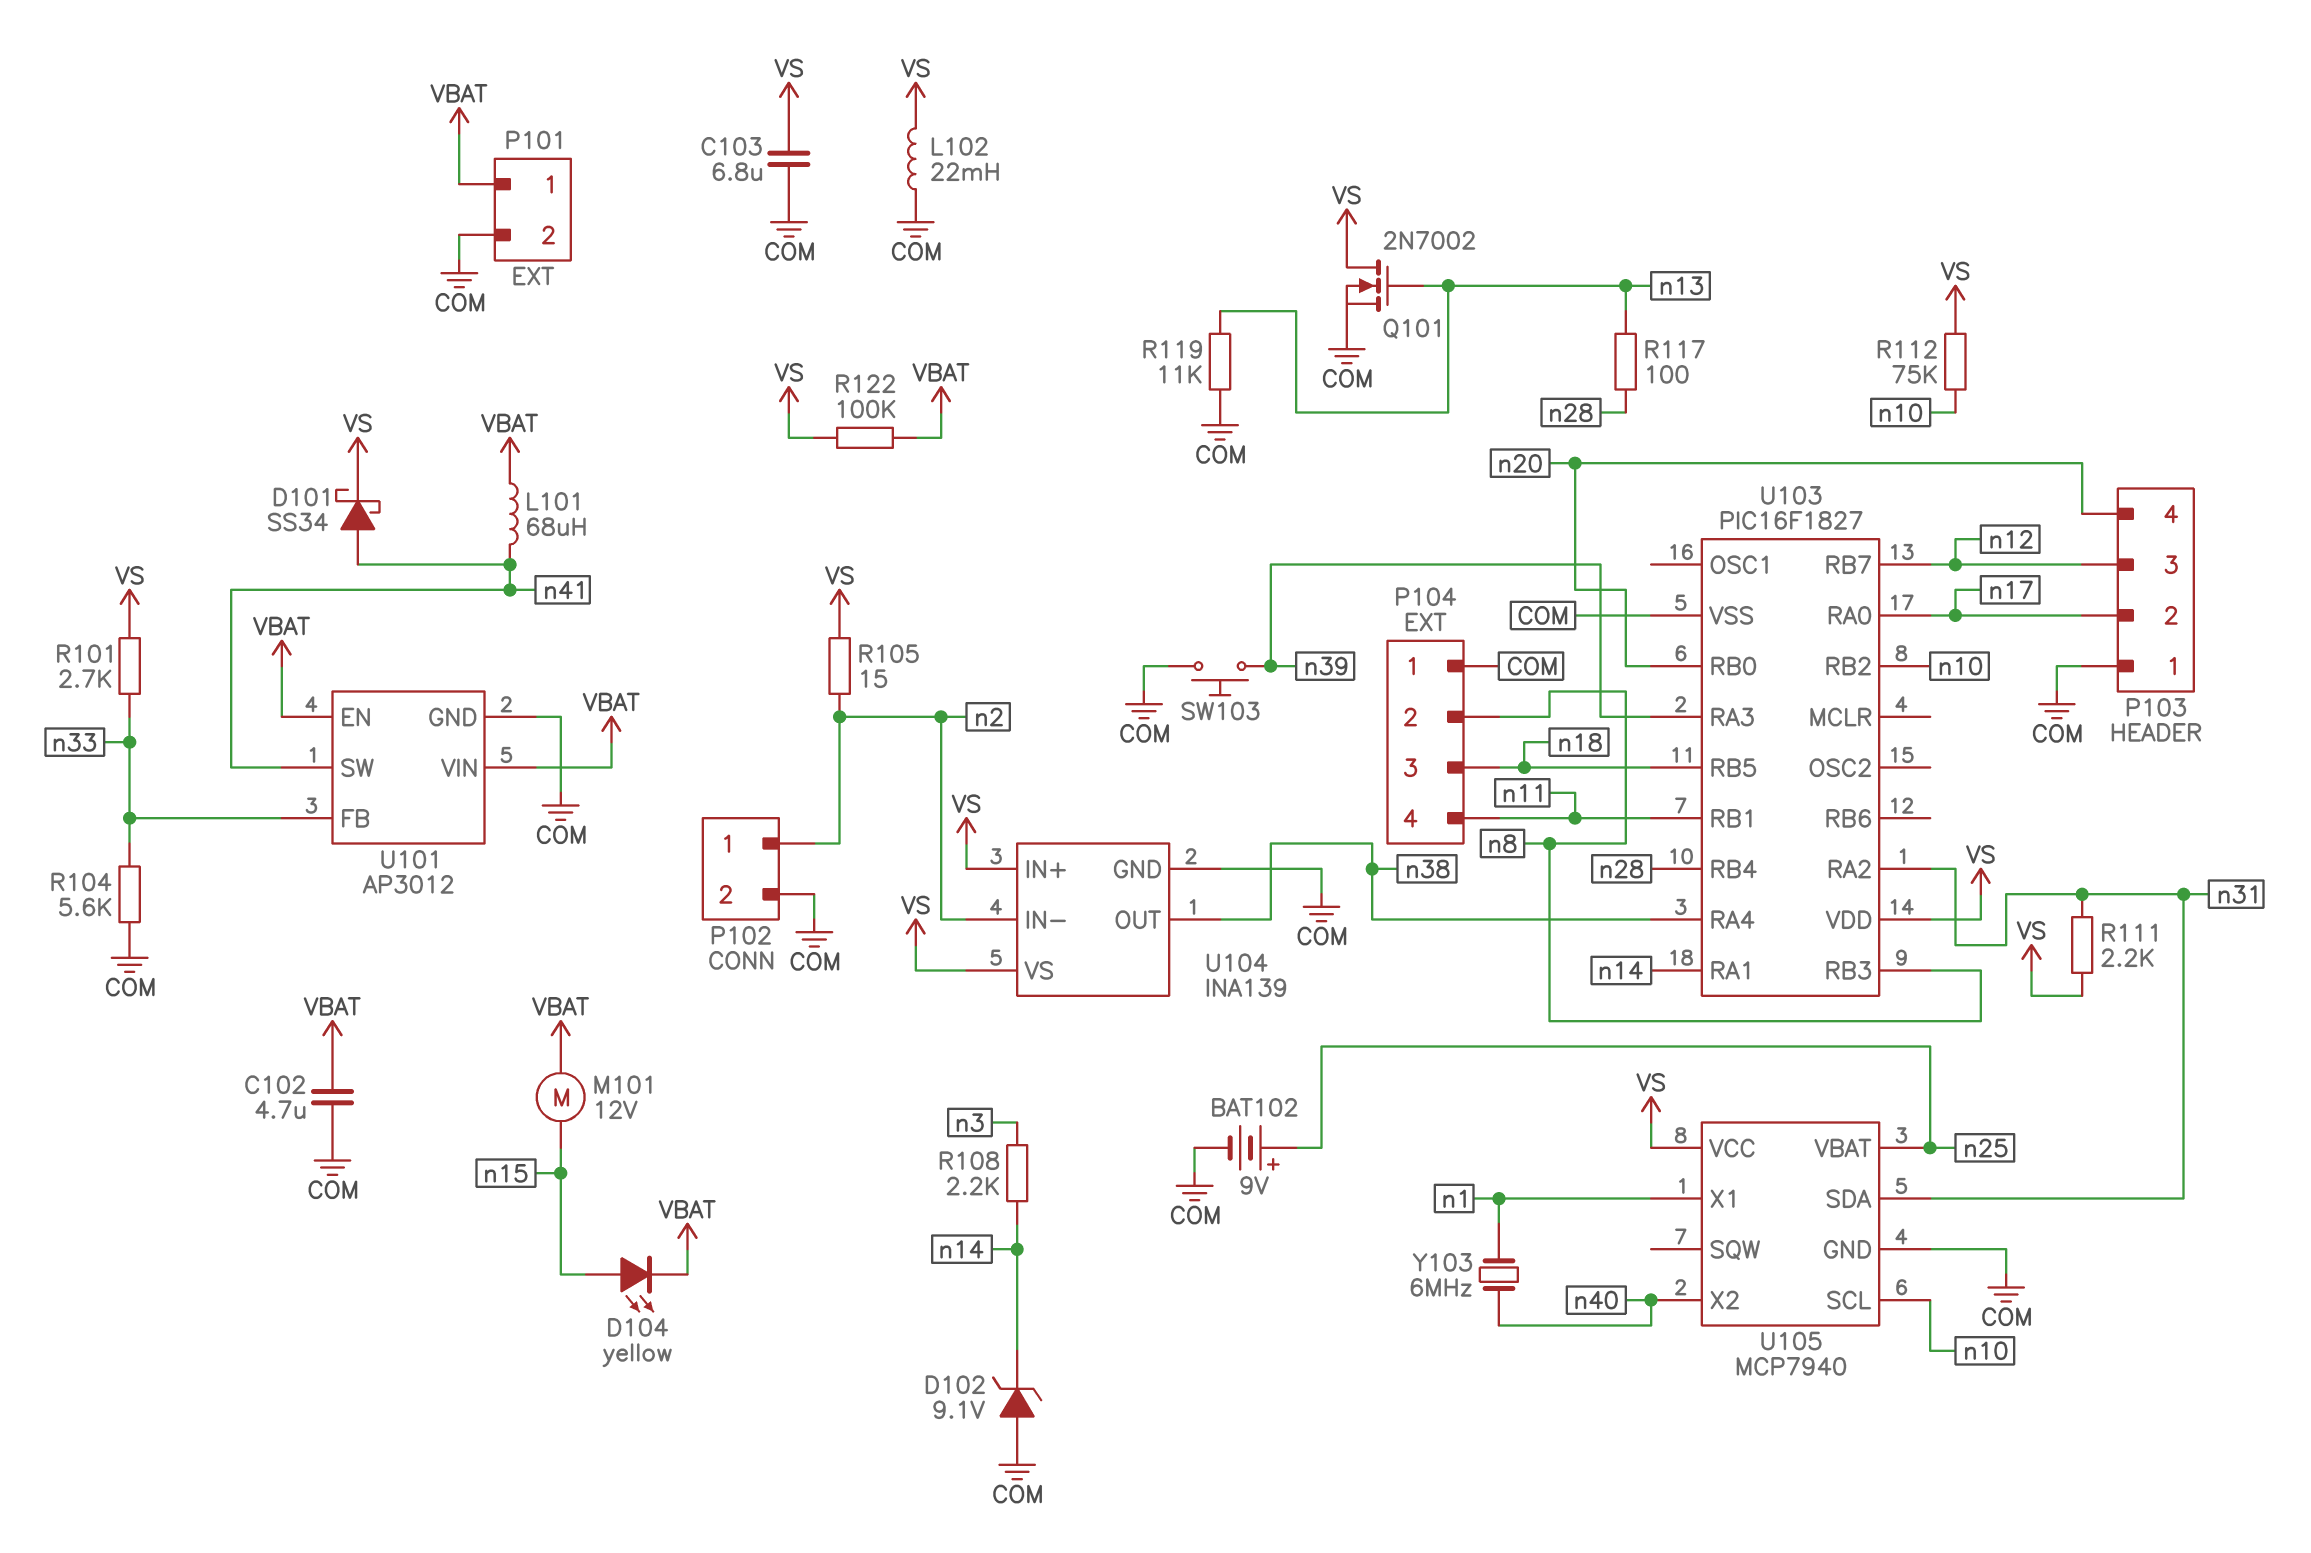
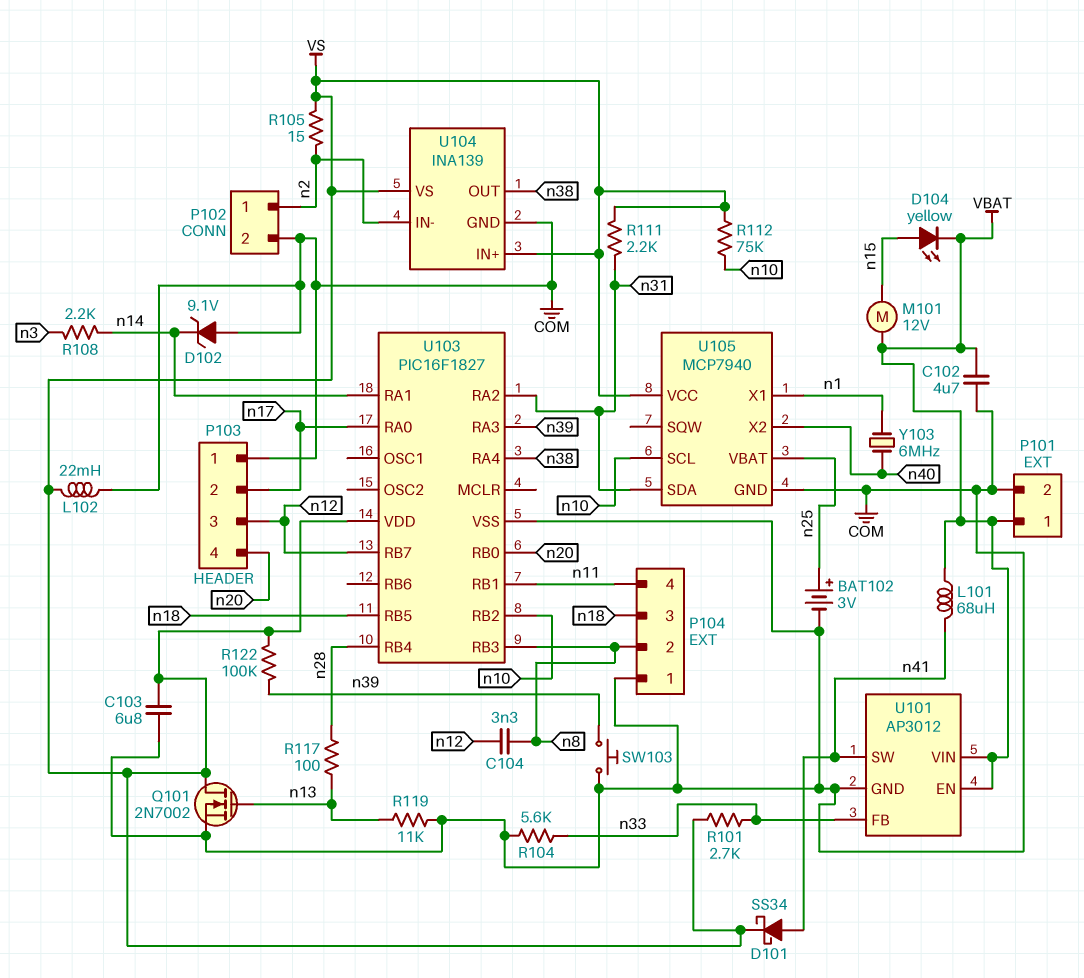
BAT102: 9V (plus n25, minus COM) -> 3V (plus n25, minus COM)
C104: none -> 3.3nF (n8, n12)
R122: 100k (VBAT, VS) -> 100k (VS, n39)

